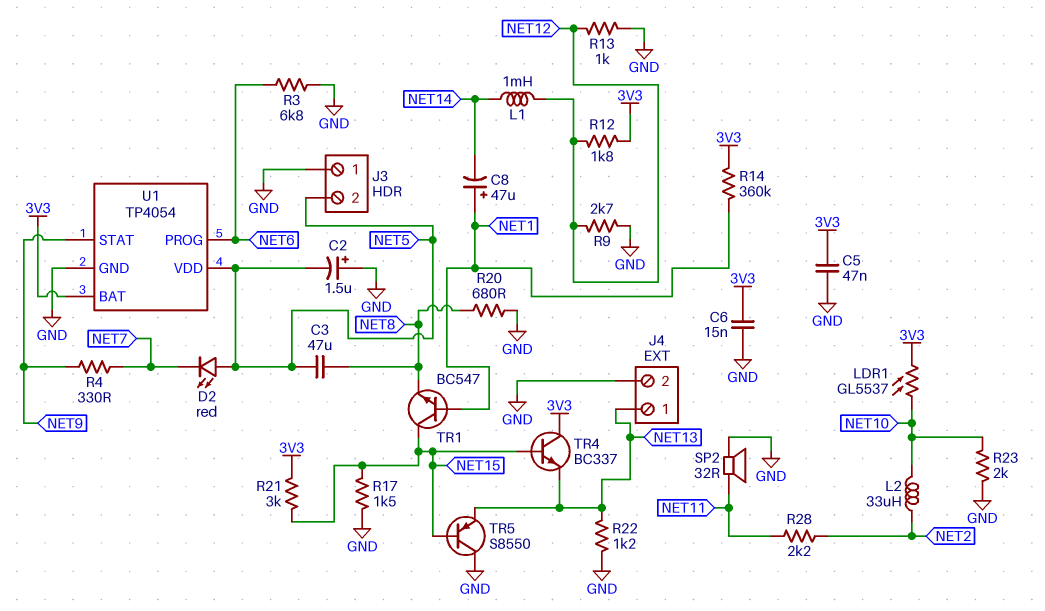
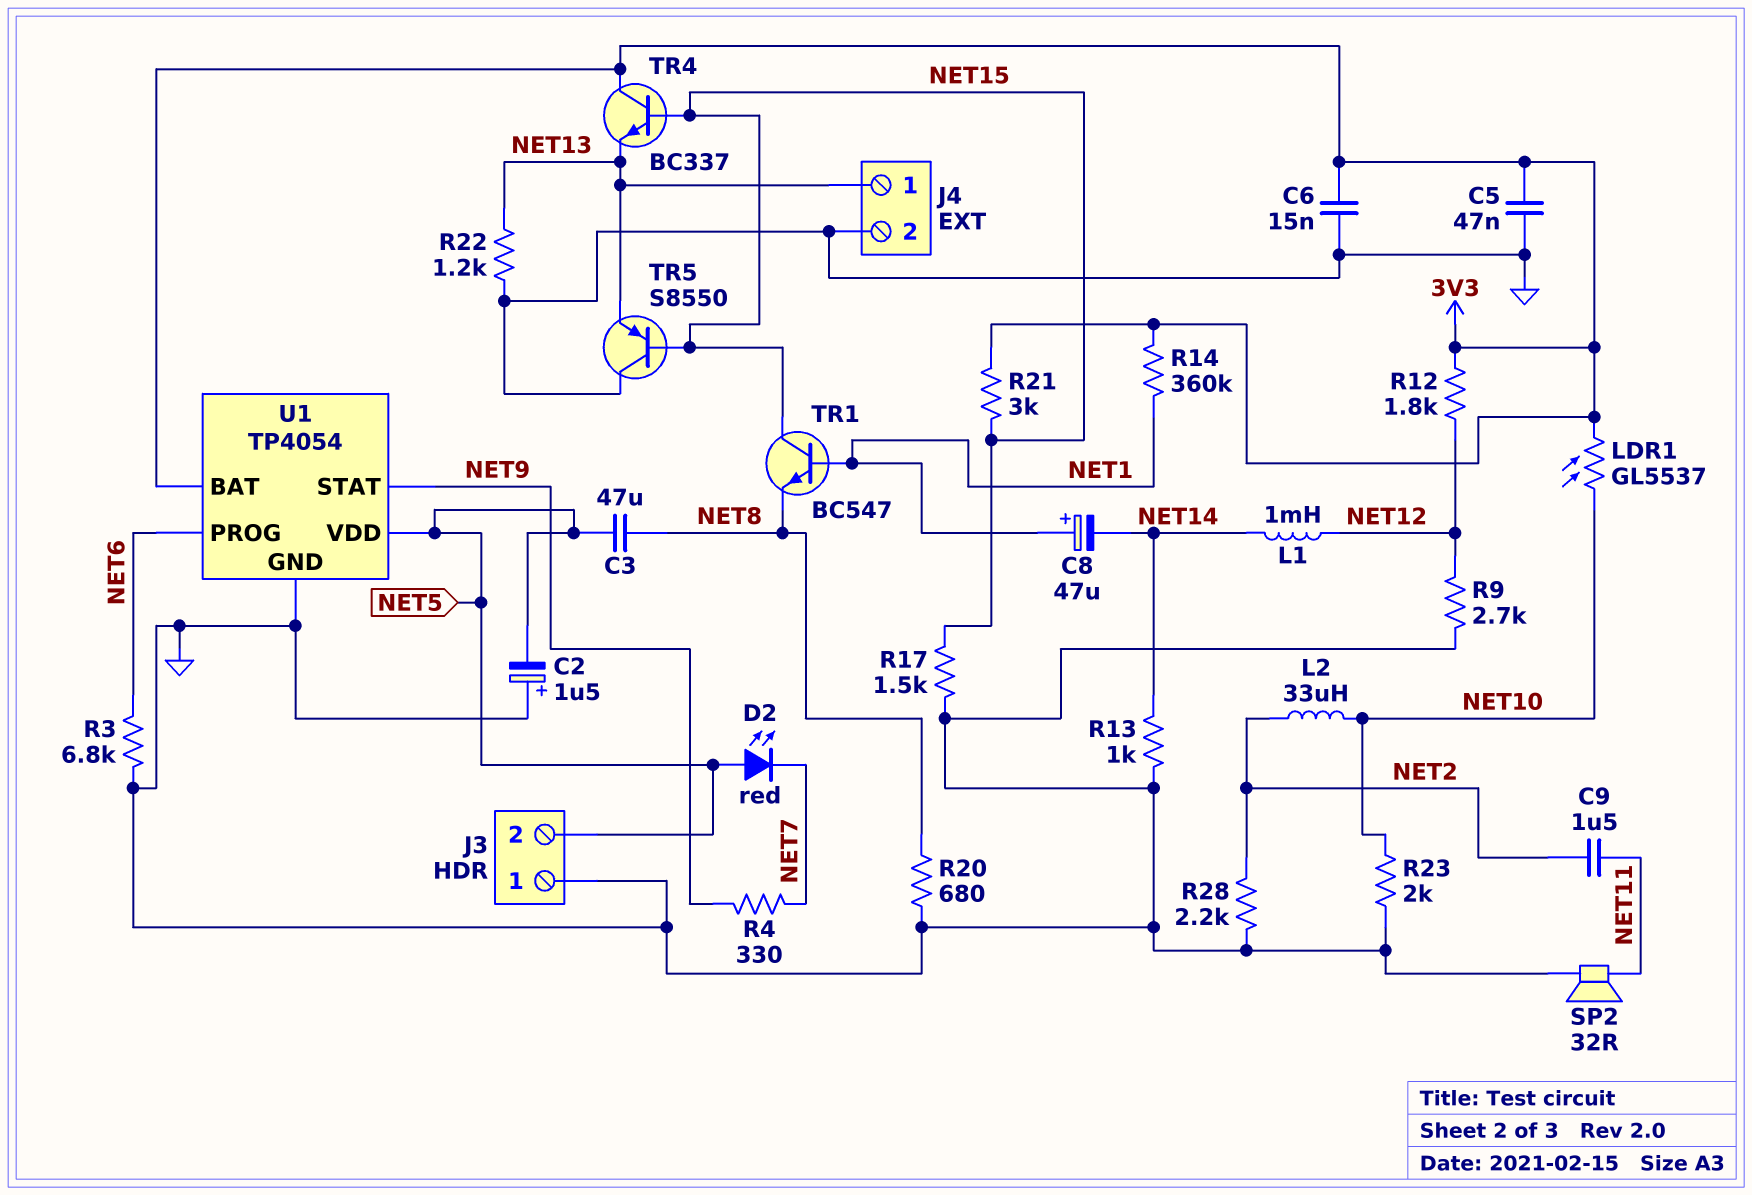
C9: none -> 1.5uF (NET2, NET11)
R13: 1k (GND, NET12) -> 1k (GND, NET14)
R28: 2.2k (NET2, NET11) -> 2.2k (GND, NET2)

